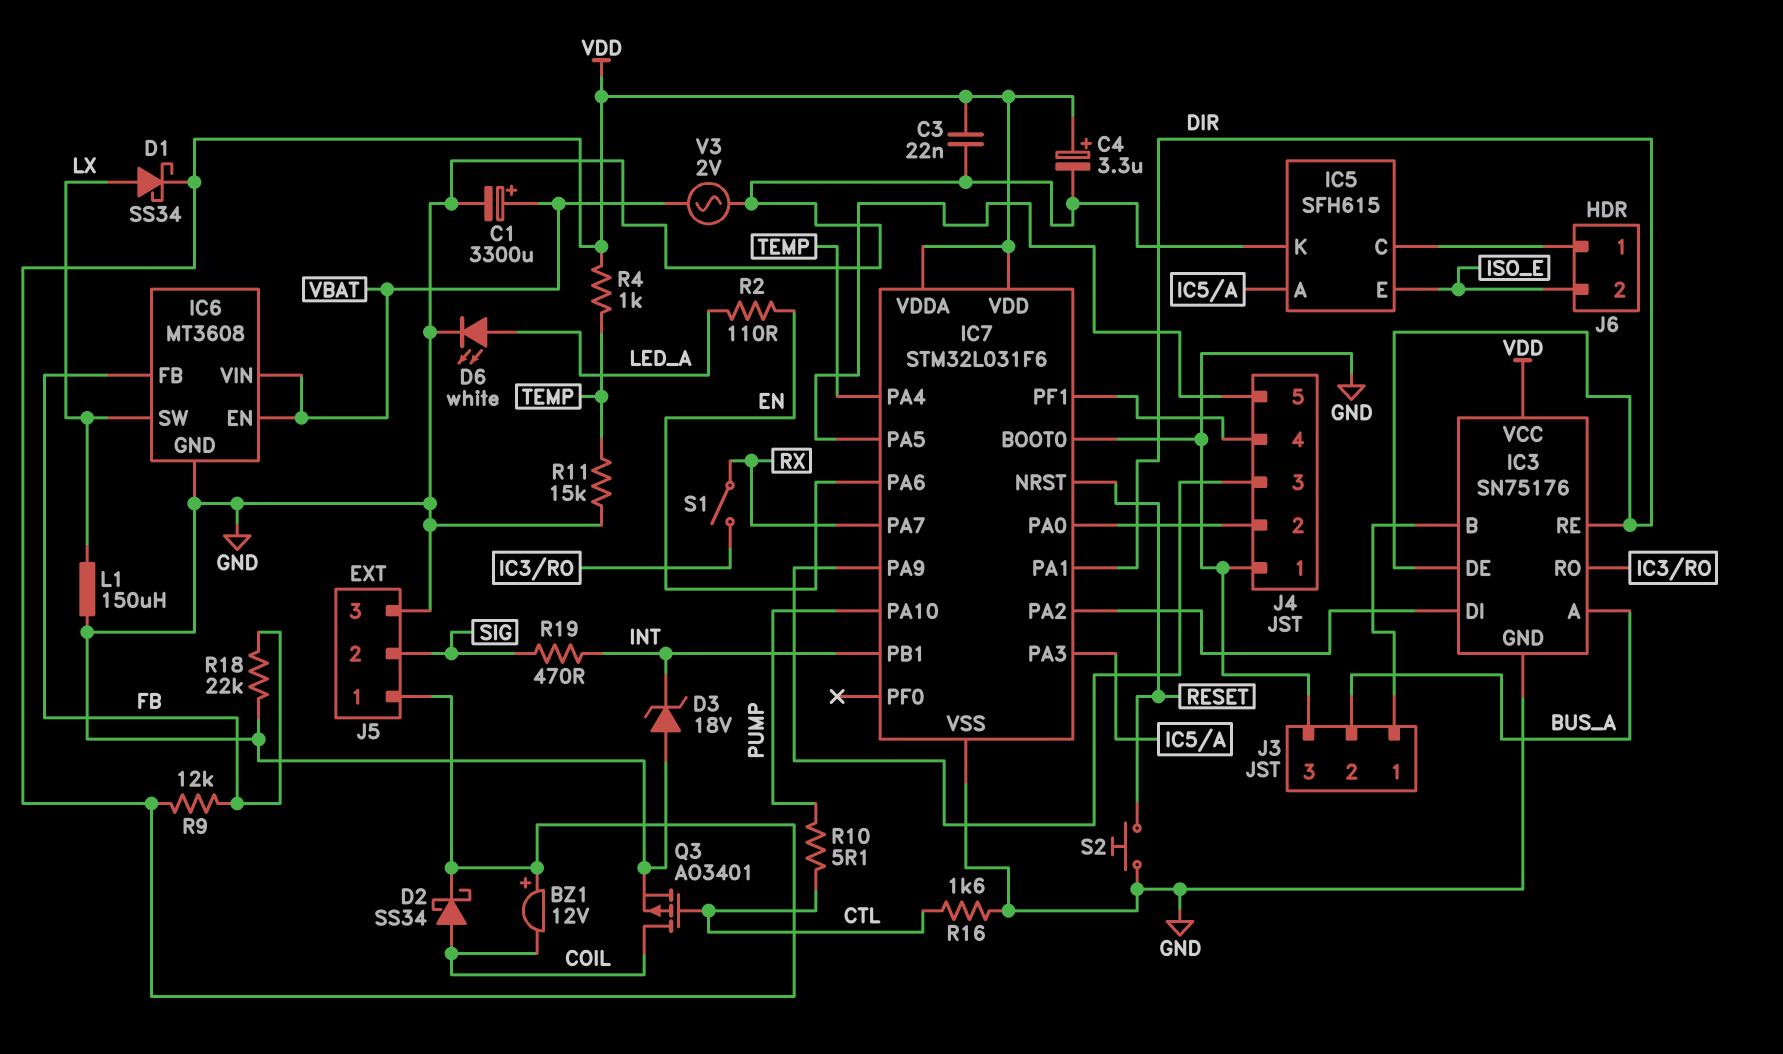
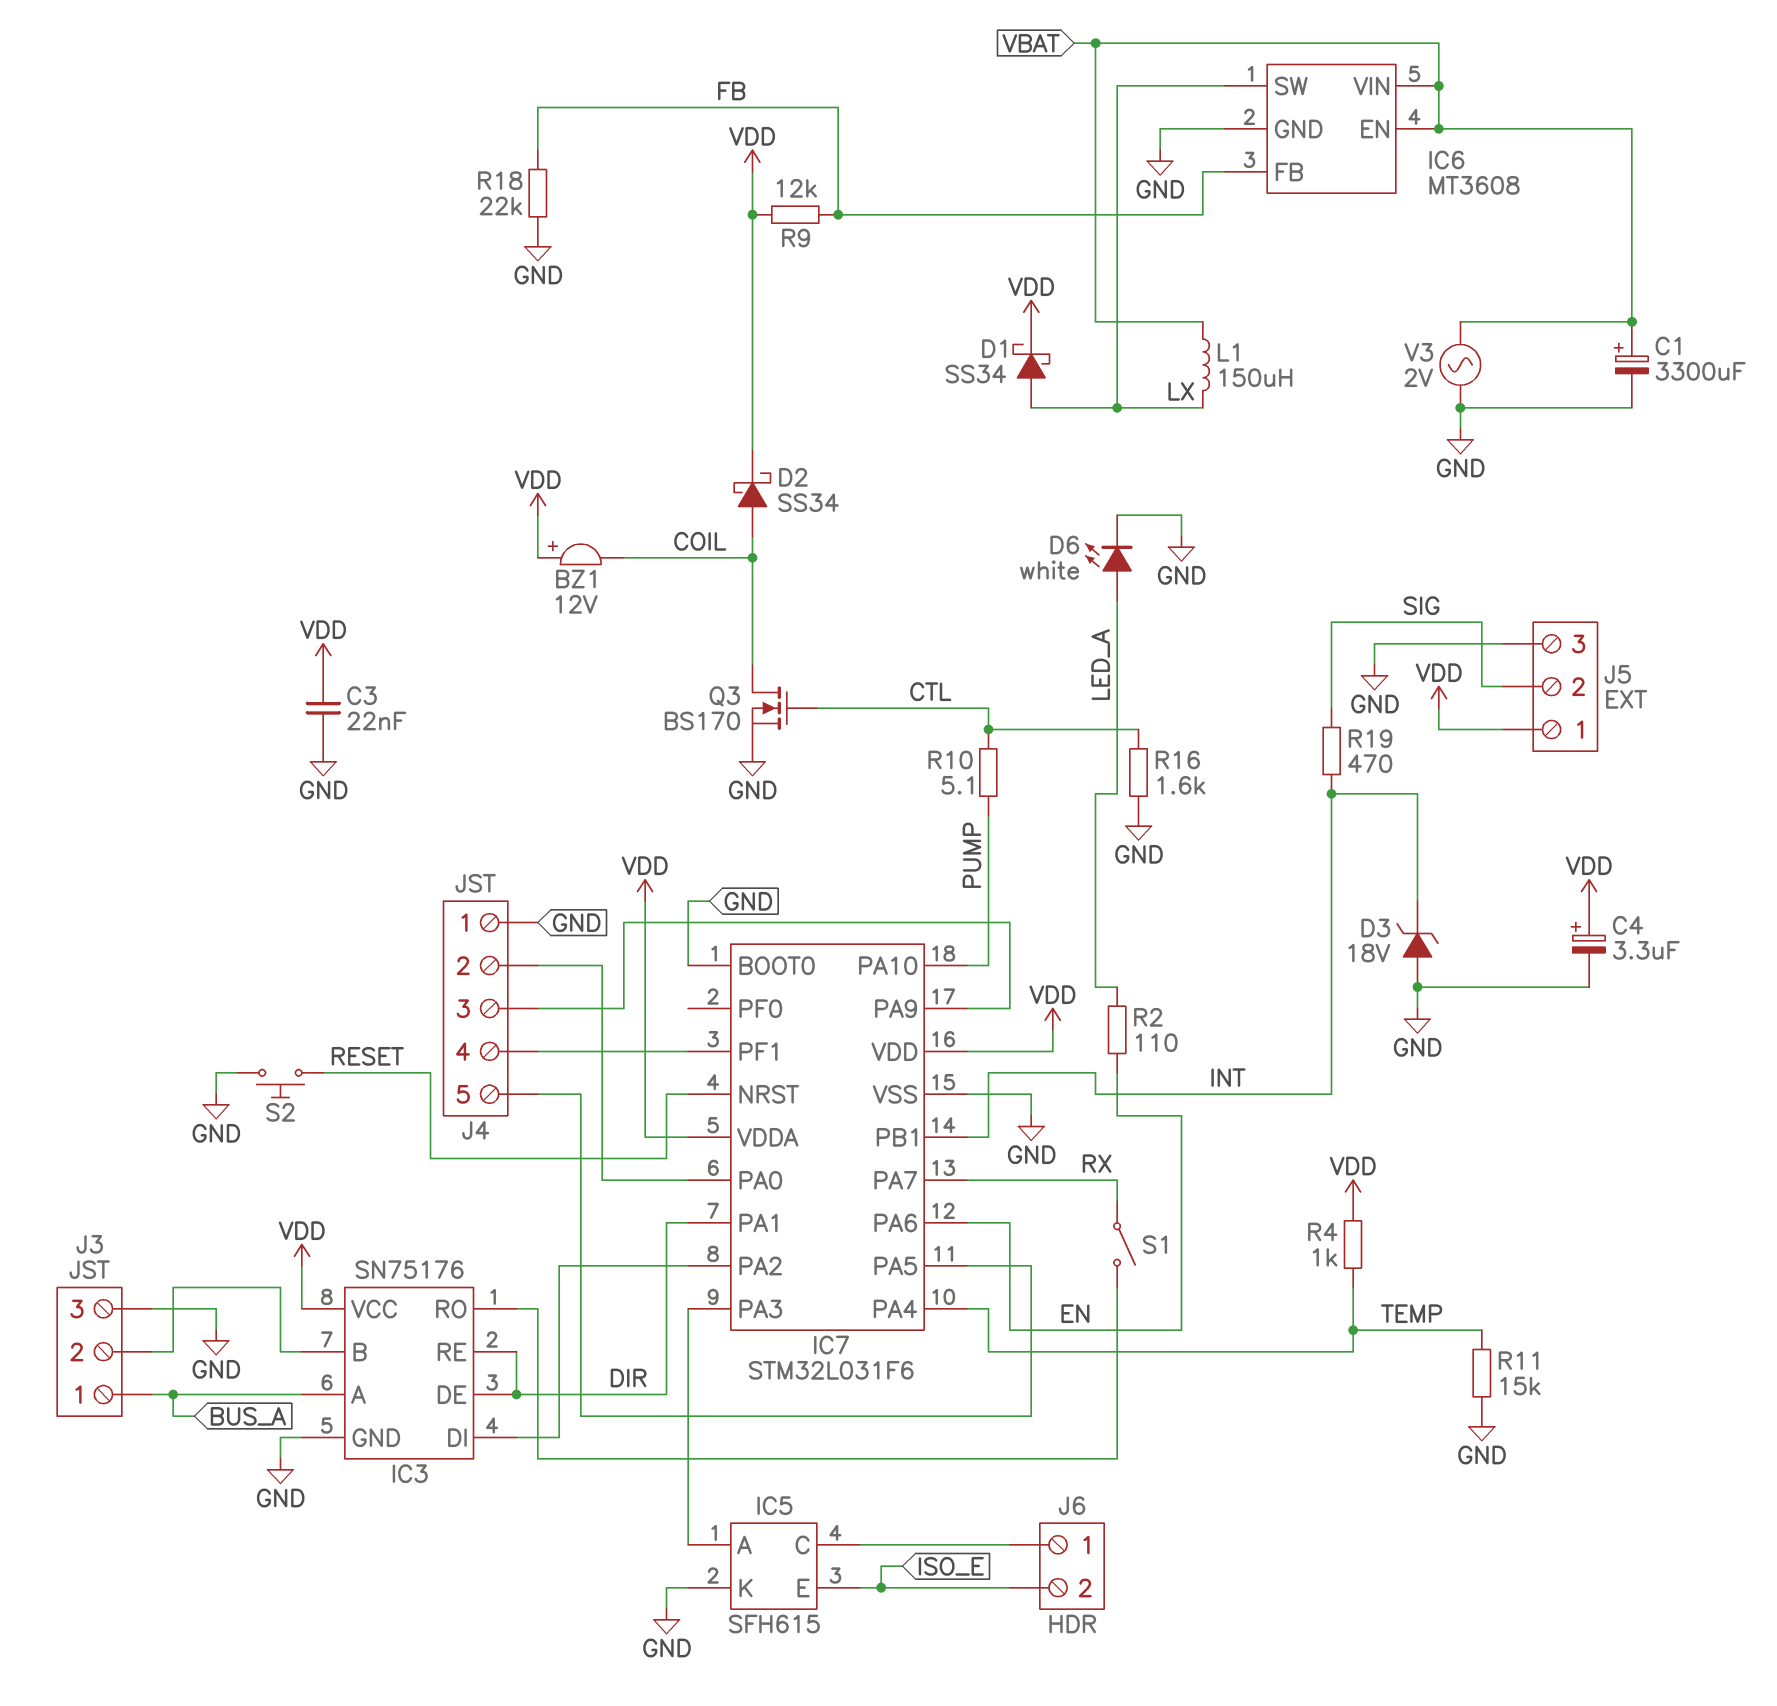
J3 pin 1: IC3/B -> BUS_A
J3 pin 2: BUS_A -> IC3/B
L1: 150uH (GND, LX) -> 150uH (LX, VBAT)
Q3: PMOS AO3401 (G CTL, D COIL, S GND) -> NMOS BS170 (G CTL, D COIL, S GND)

